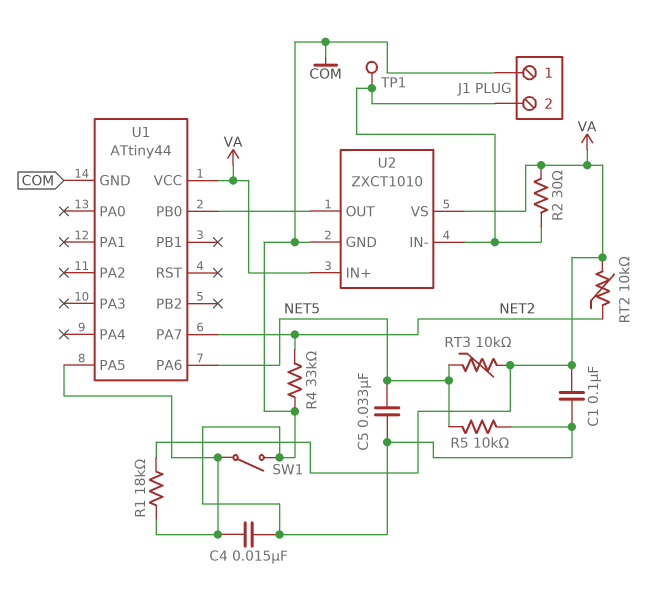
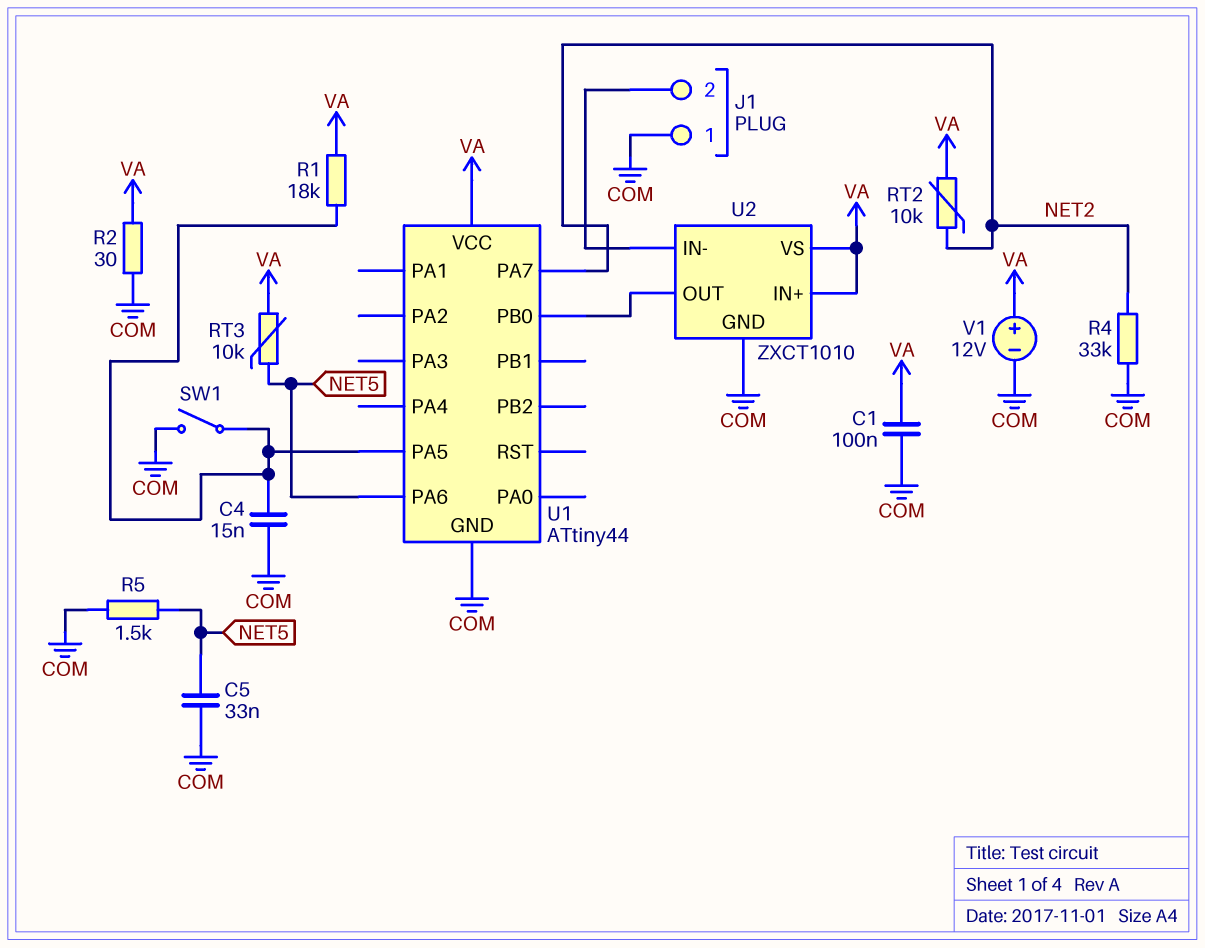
R2: 30 (J1/2, VA) -> 30 (COM, VA)
R5: 10k (COM, NET5) -> 1.5k (COM, NET5)
TP1: test point (J1/2) -> none
V1: none -> 12V (plus VA, minus COM)

